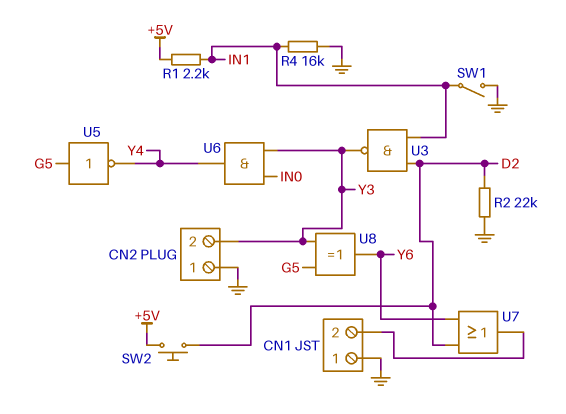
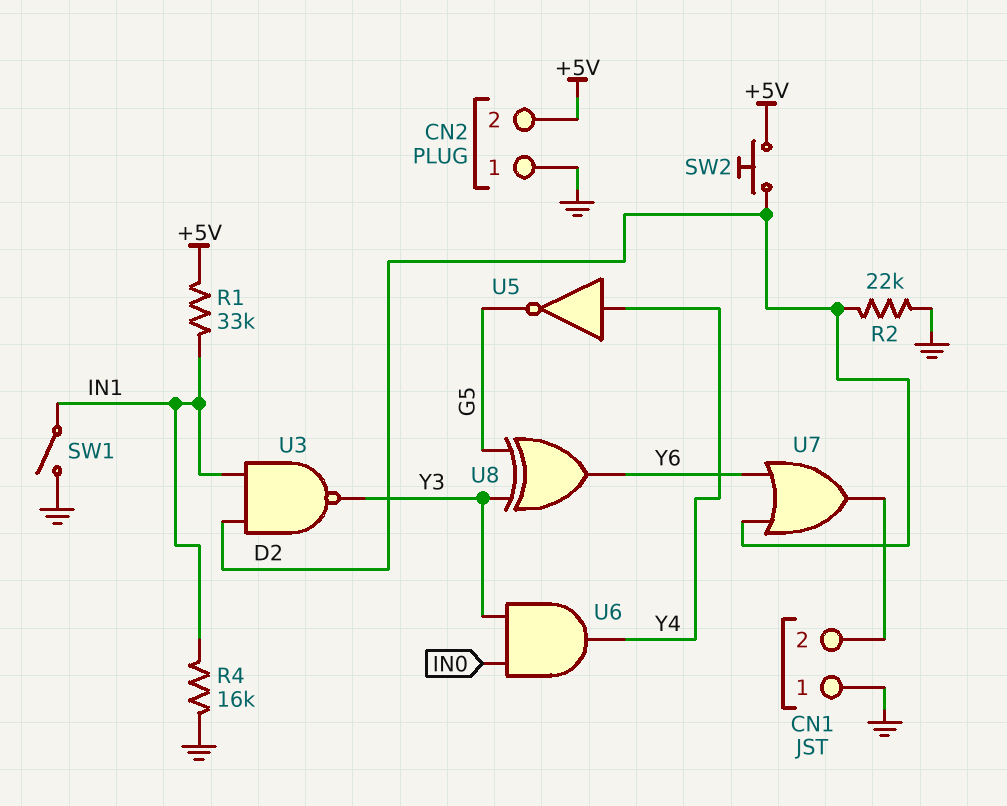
CN2 pin 2: Y3 -> +5V
R1: 2.2k (+5V, IN1) -> 33k (+5V, IN1)
U5: NOT (in G5, out Y4) -> NOT (in Y4, out G5)

